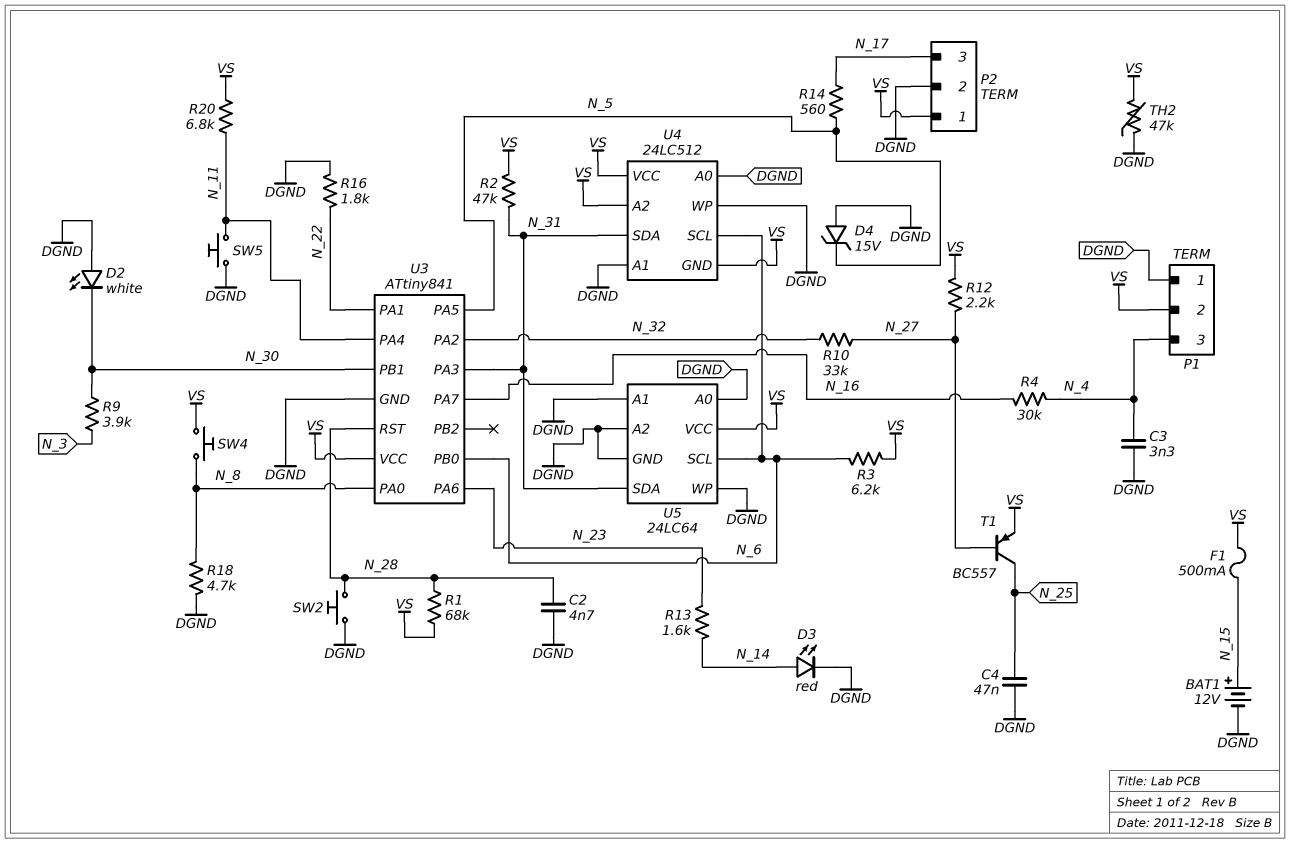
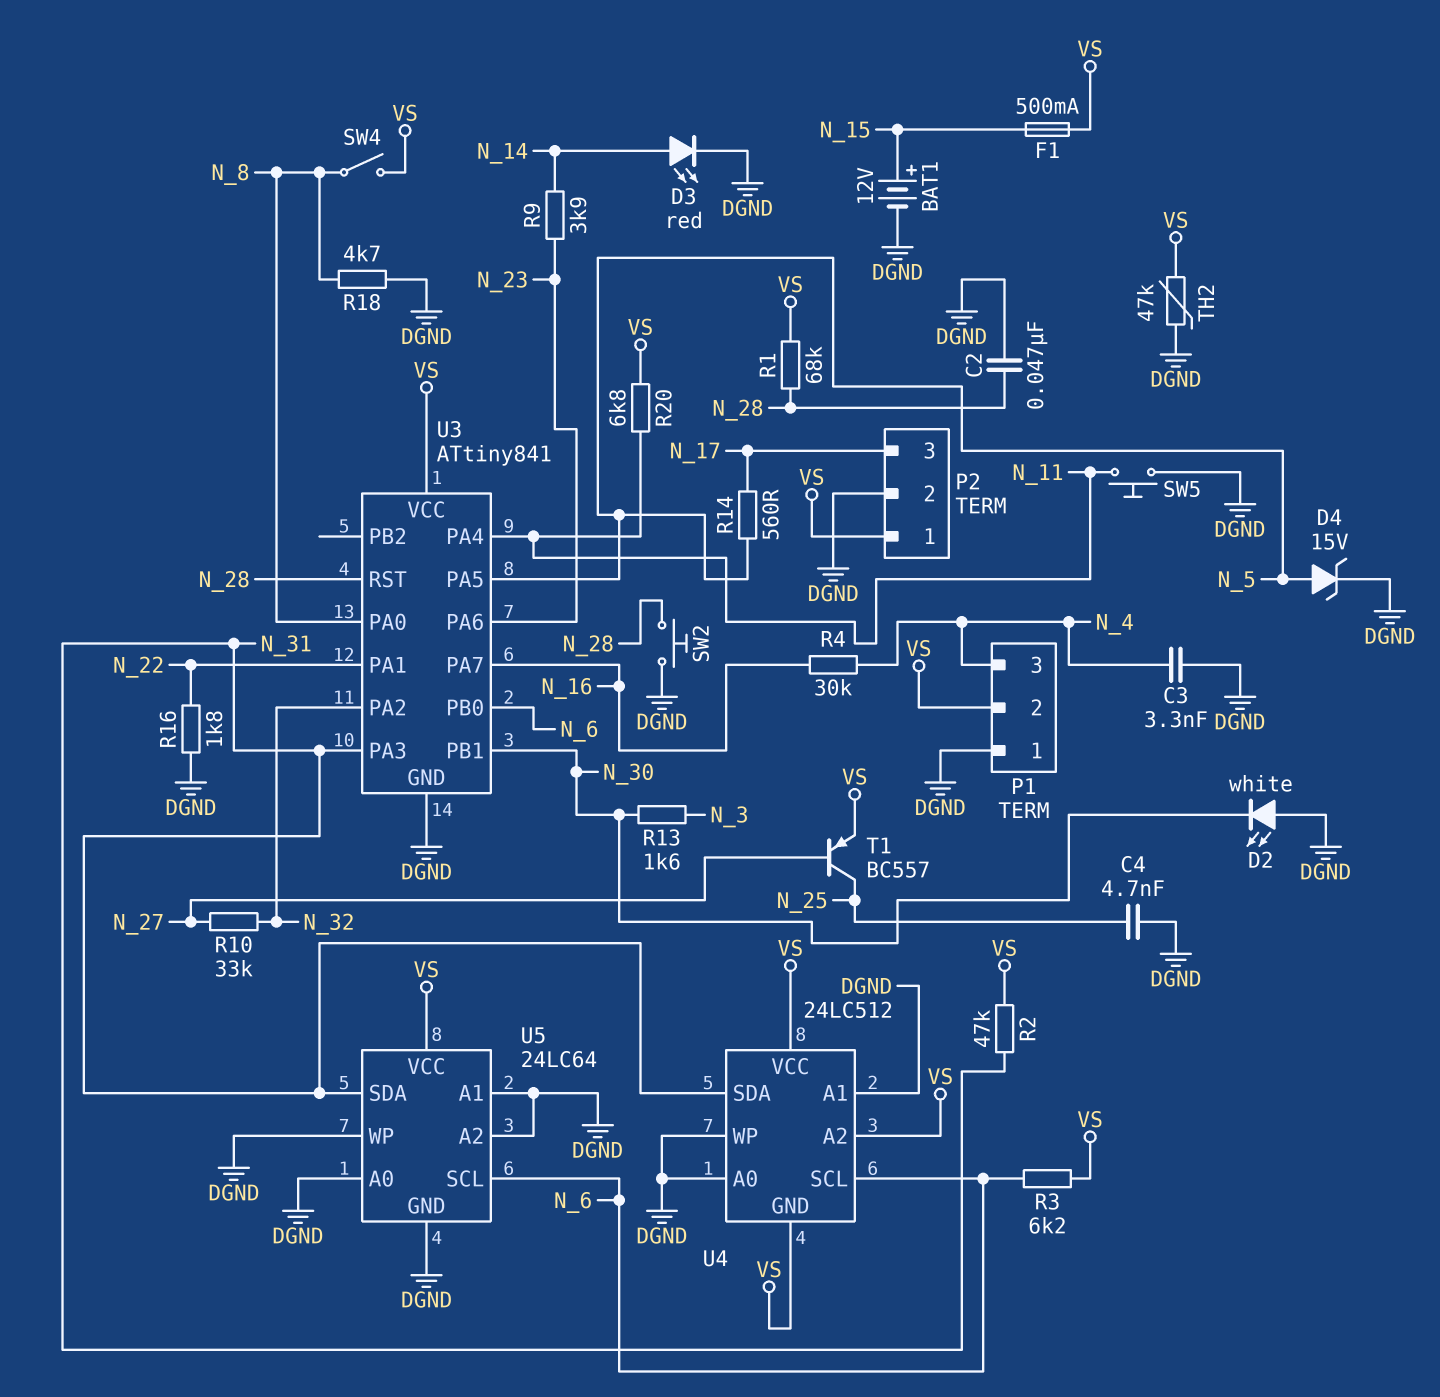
C2: 4.7nF (DGND, N_28) -> 47nF (DGND, N_28)
C4: 47nF (DGND, N_25) -> 4.7nF (DGND, N_25)
D4: zener 15V (A DGND, K N_5) -> zener 15V (A N_5, K DGND)
R9: 3.9k (N_3, N_30) -> 3.9k (N_14, N_23)
R12: 2.2k (N_27, VS) -> none
R13: 1.6k (N_14, N_23) -> 1.6k (N_3, N_30)
SW4: button (N_8, VS) -> switch (N_8, VS)

